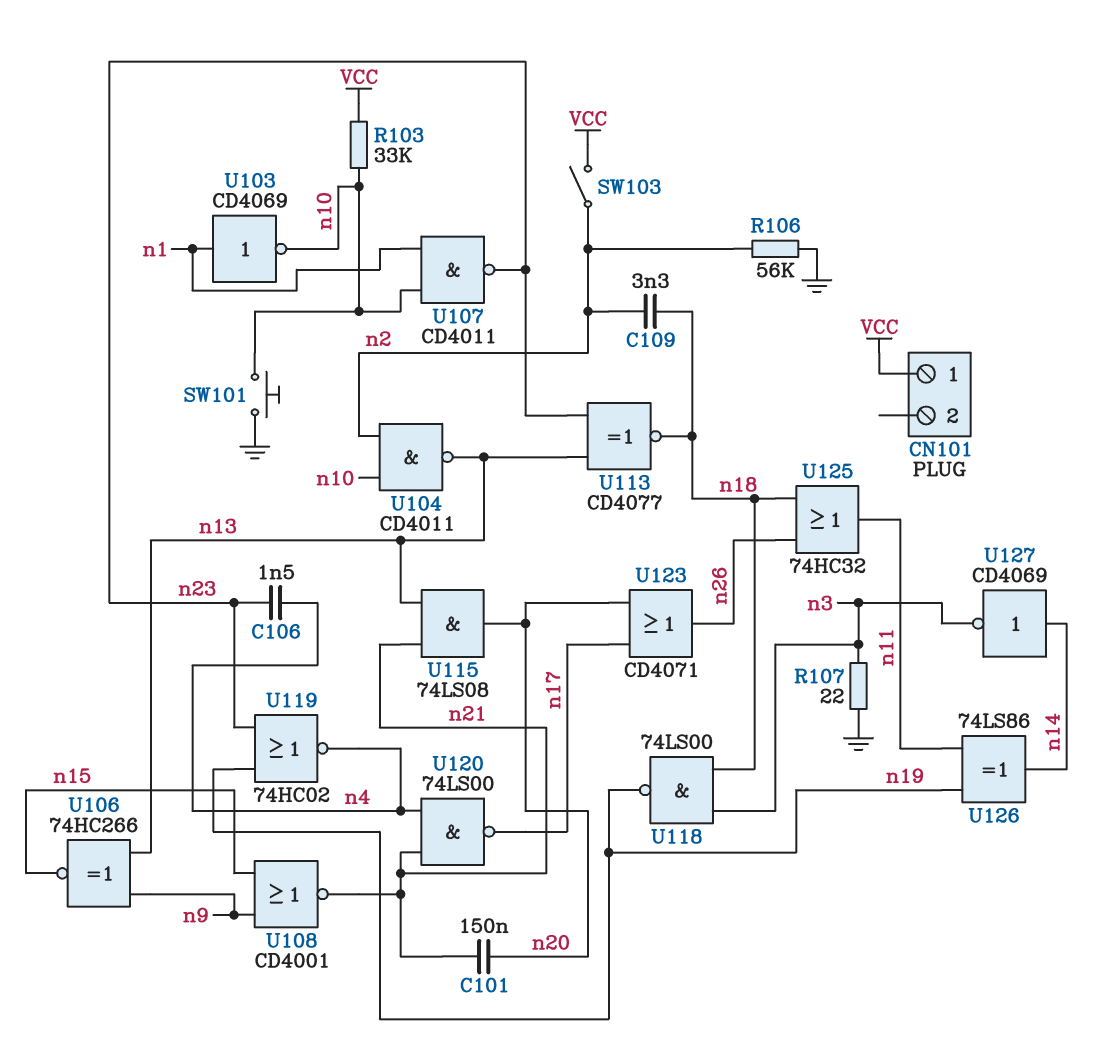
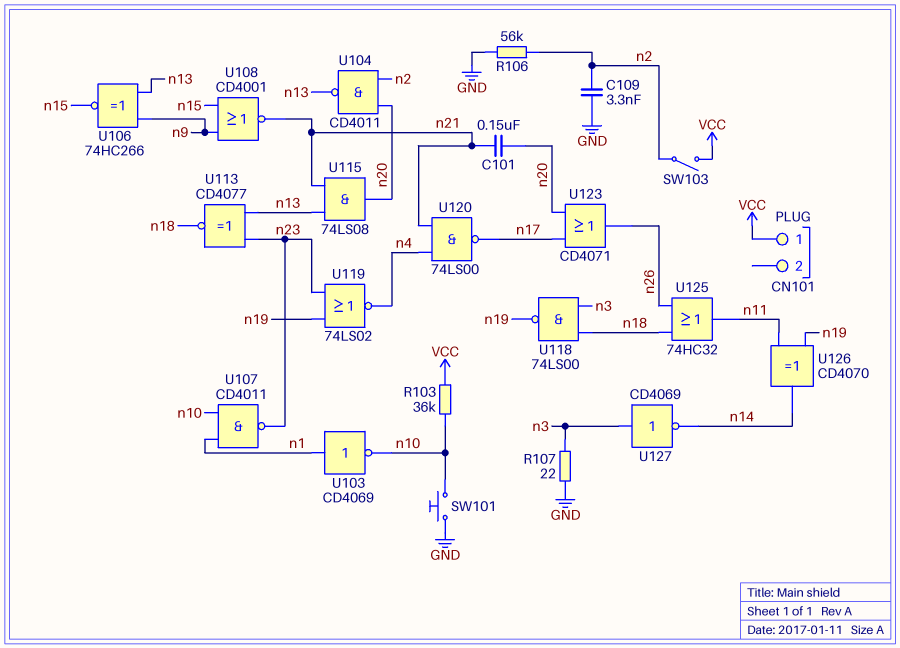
C106: 1.5nF (n4, n23) -> none
C109: 3.3nF (n2, n18) -> 3.3nF (GND, n2)
R103: 33k (VCC, n10) -> 36k (VCC, n10)
U104: NAND CD4011 (in n2, in n10, out n13) -> NAND CD4011 (in n2, in n20, out n13)
U119: NOR 74HC02 (in n19, in n23, out n4) -> NOR 74LS02 (in n19, in n23, out n4)
U126: XOR 74LS86 (in n11, in n19, out n14) -> XOR CD4070 (in n11, in n19, out n14)
U127: NOT CD4069 (in n14, out n3) -> NOT CD4069 (in n3, out n14)

